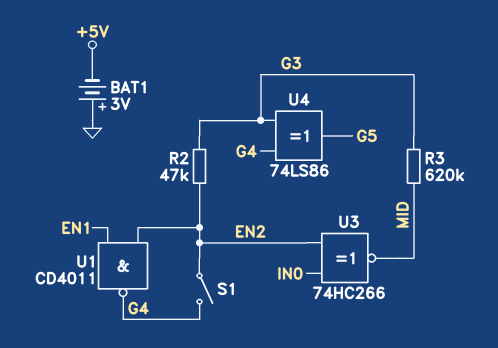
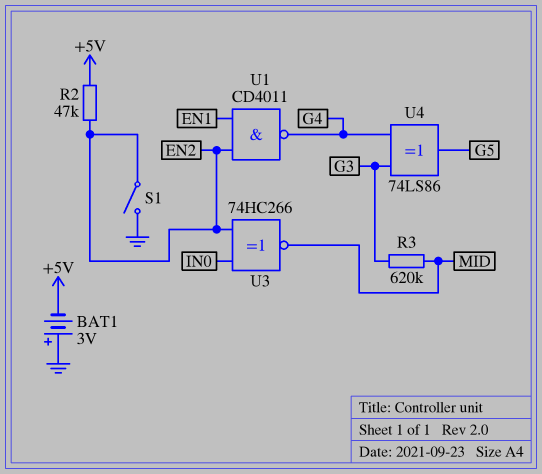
R2: 47k (EN2, G3) -> 47k (+5V, EN2)
S1: switch (EN2, G4) -> switch (EN2, GND)

